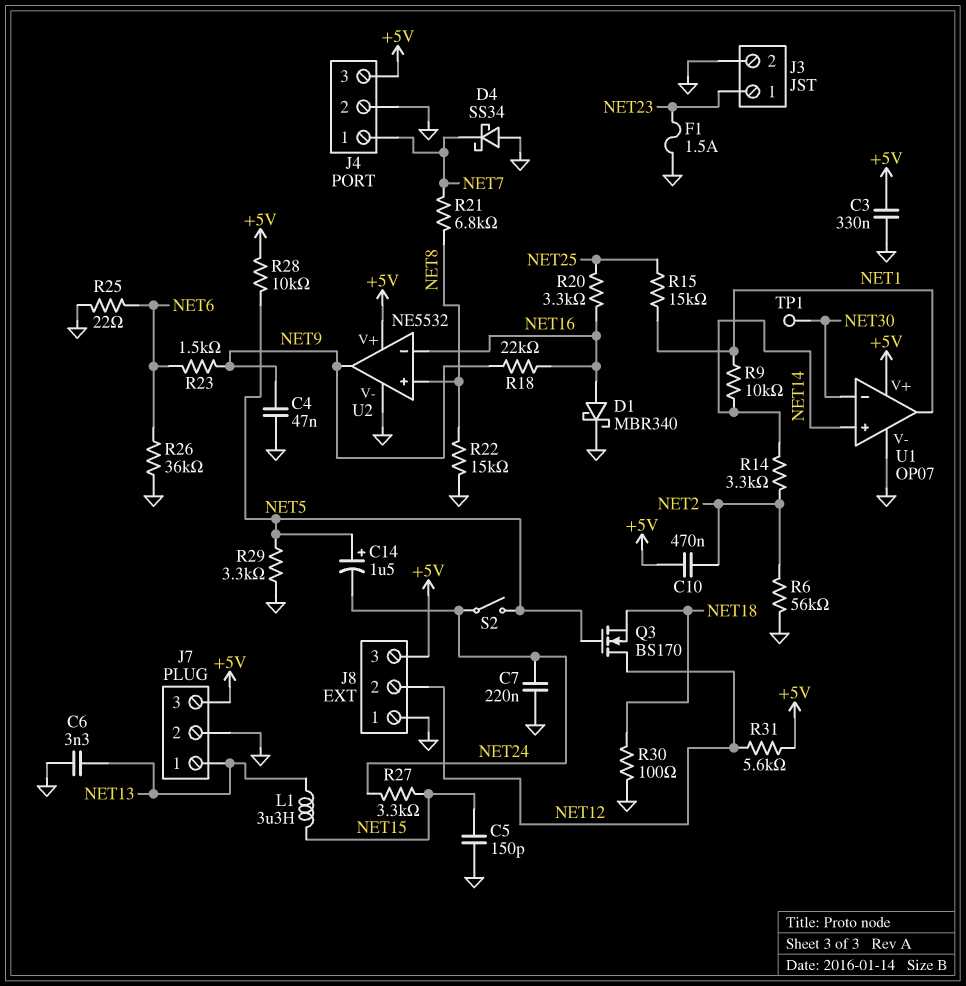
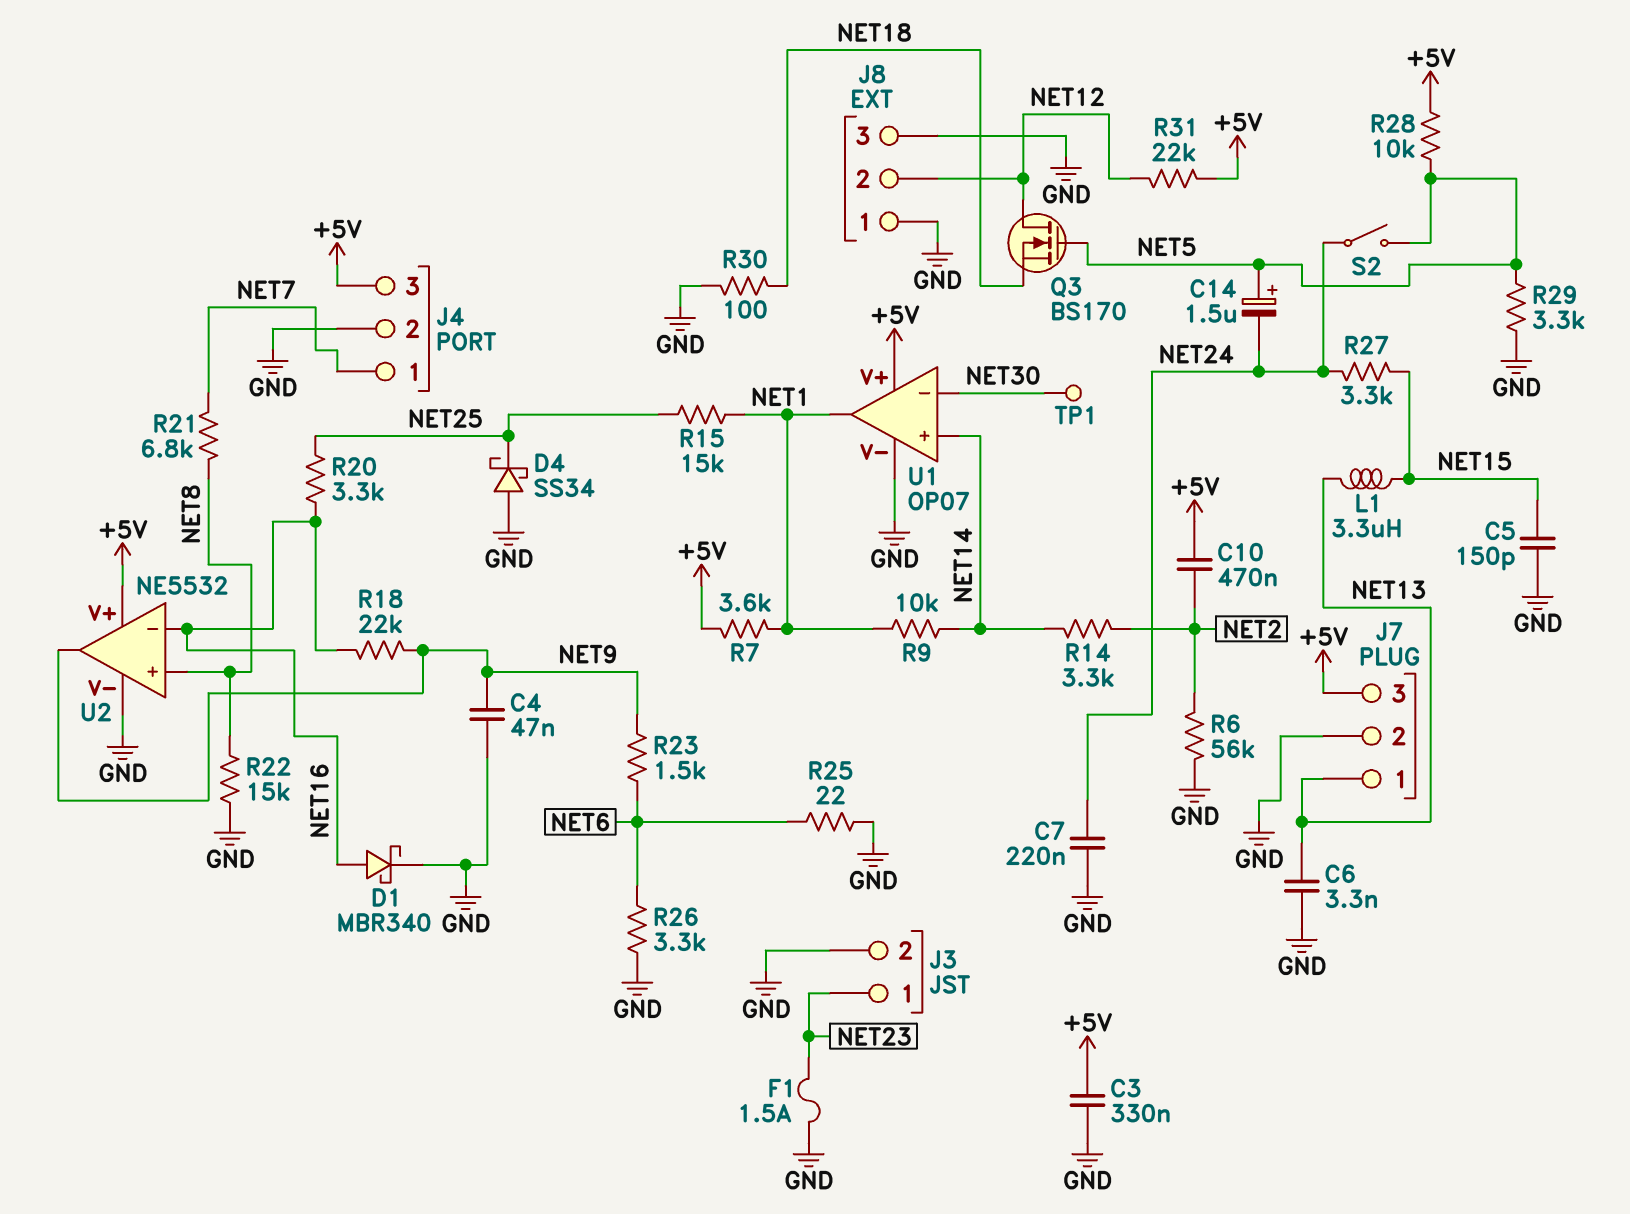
D4: schottky SS34 (A GND, K NET7) -> schottky SS34 (A GND, K NET25)
J8 pin 3: +5V -> GND
R7: none -> 3.6k (+5V, NET1)
R26: 36k (GND, NET6) -> 3.3k (GND, NET6)
R31: 5.6k (+5V, NET12) -> 22k (+5V, NET12)

